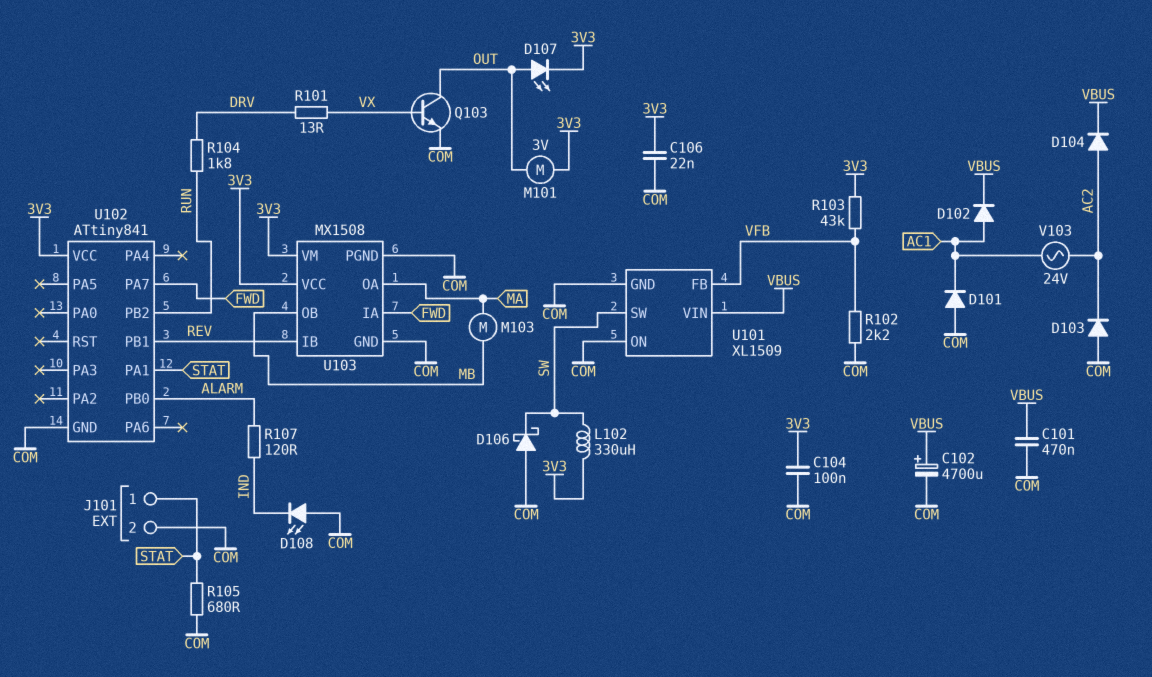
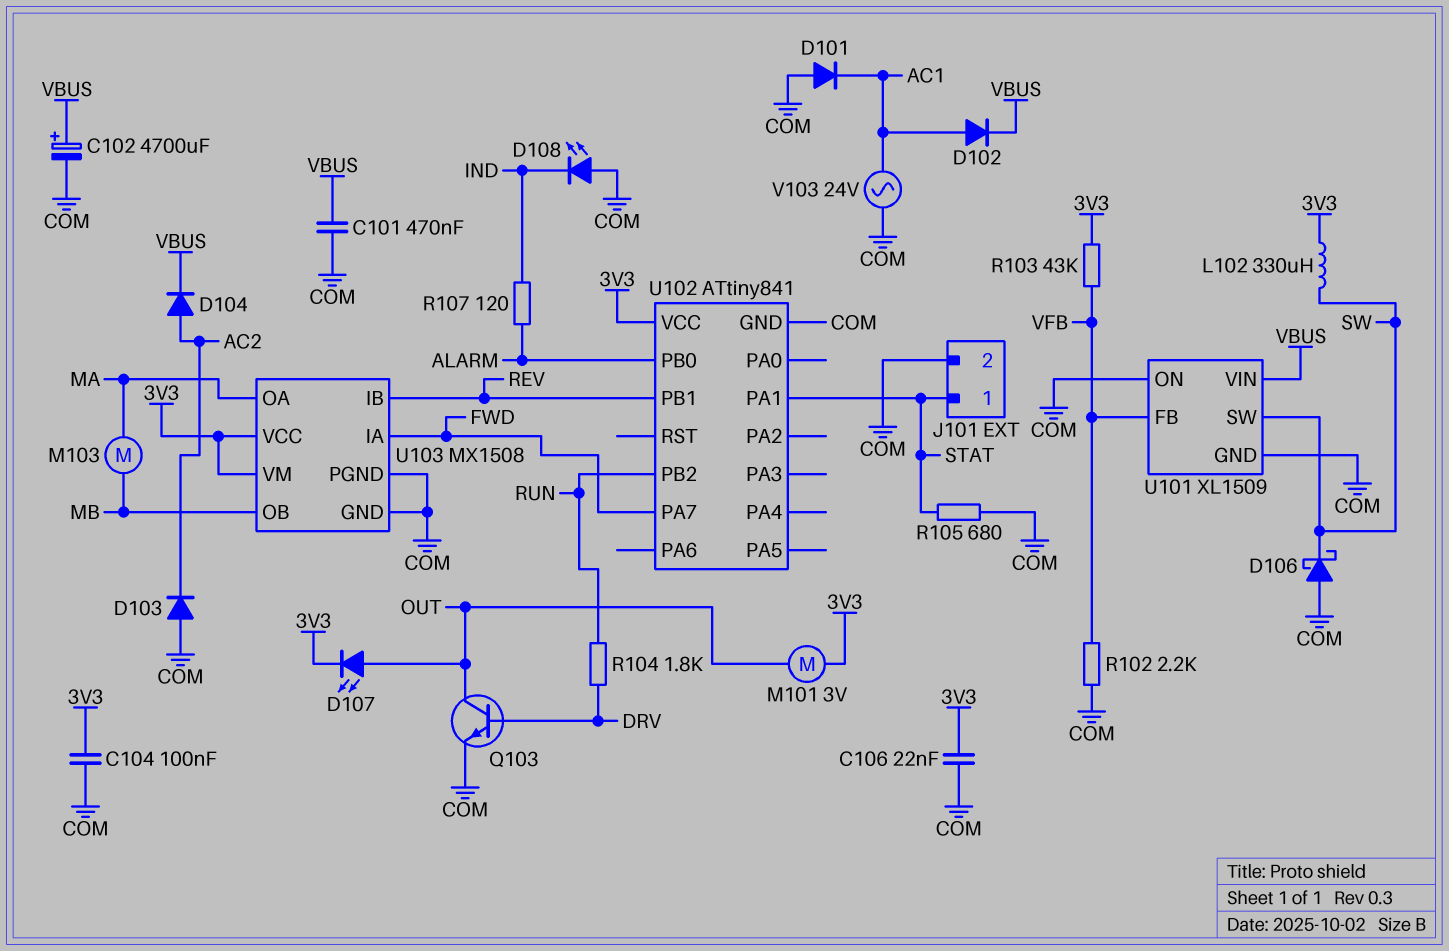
Q103: NPN (B VX, C OUT, E COM) -> NPN (B DRV, C OUT, E COM)
R101: 13 (DRV, VX) -> none
V103: AC 24V (AC1, AC2) -> AC 24V (AC1, COM)

